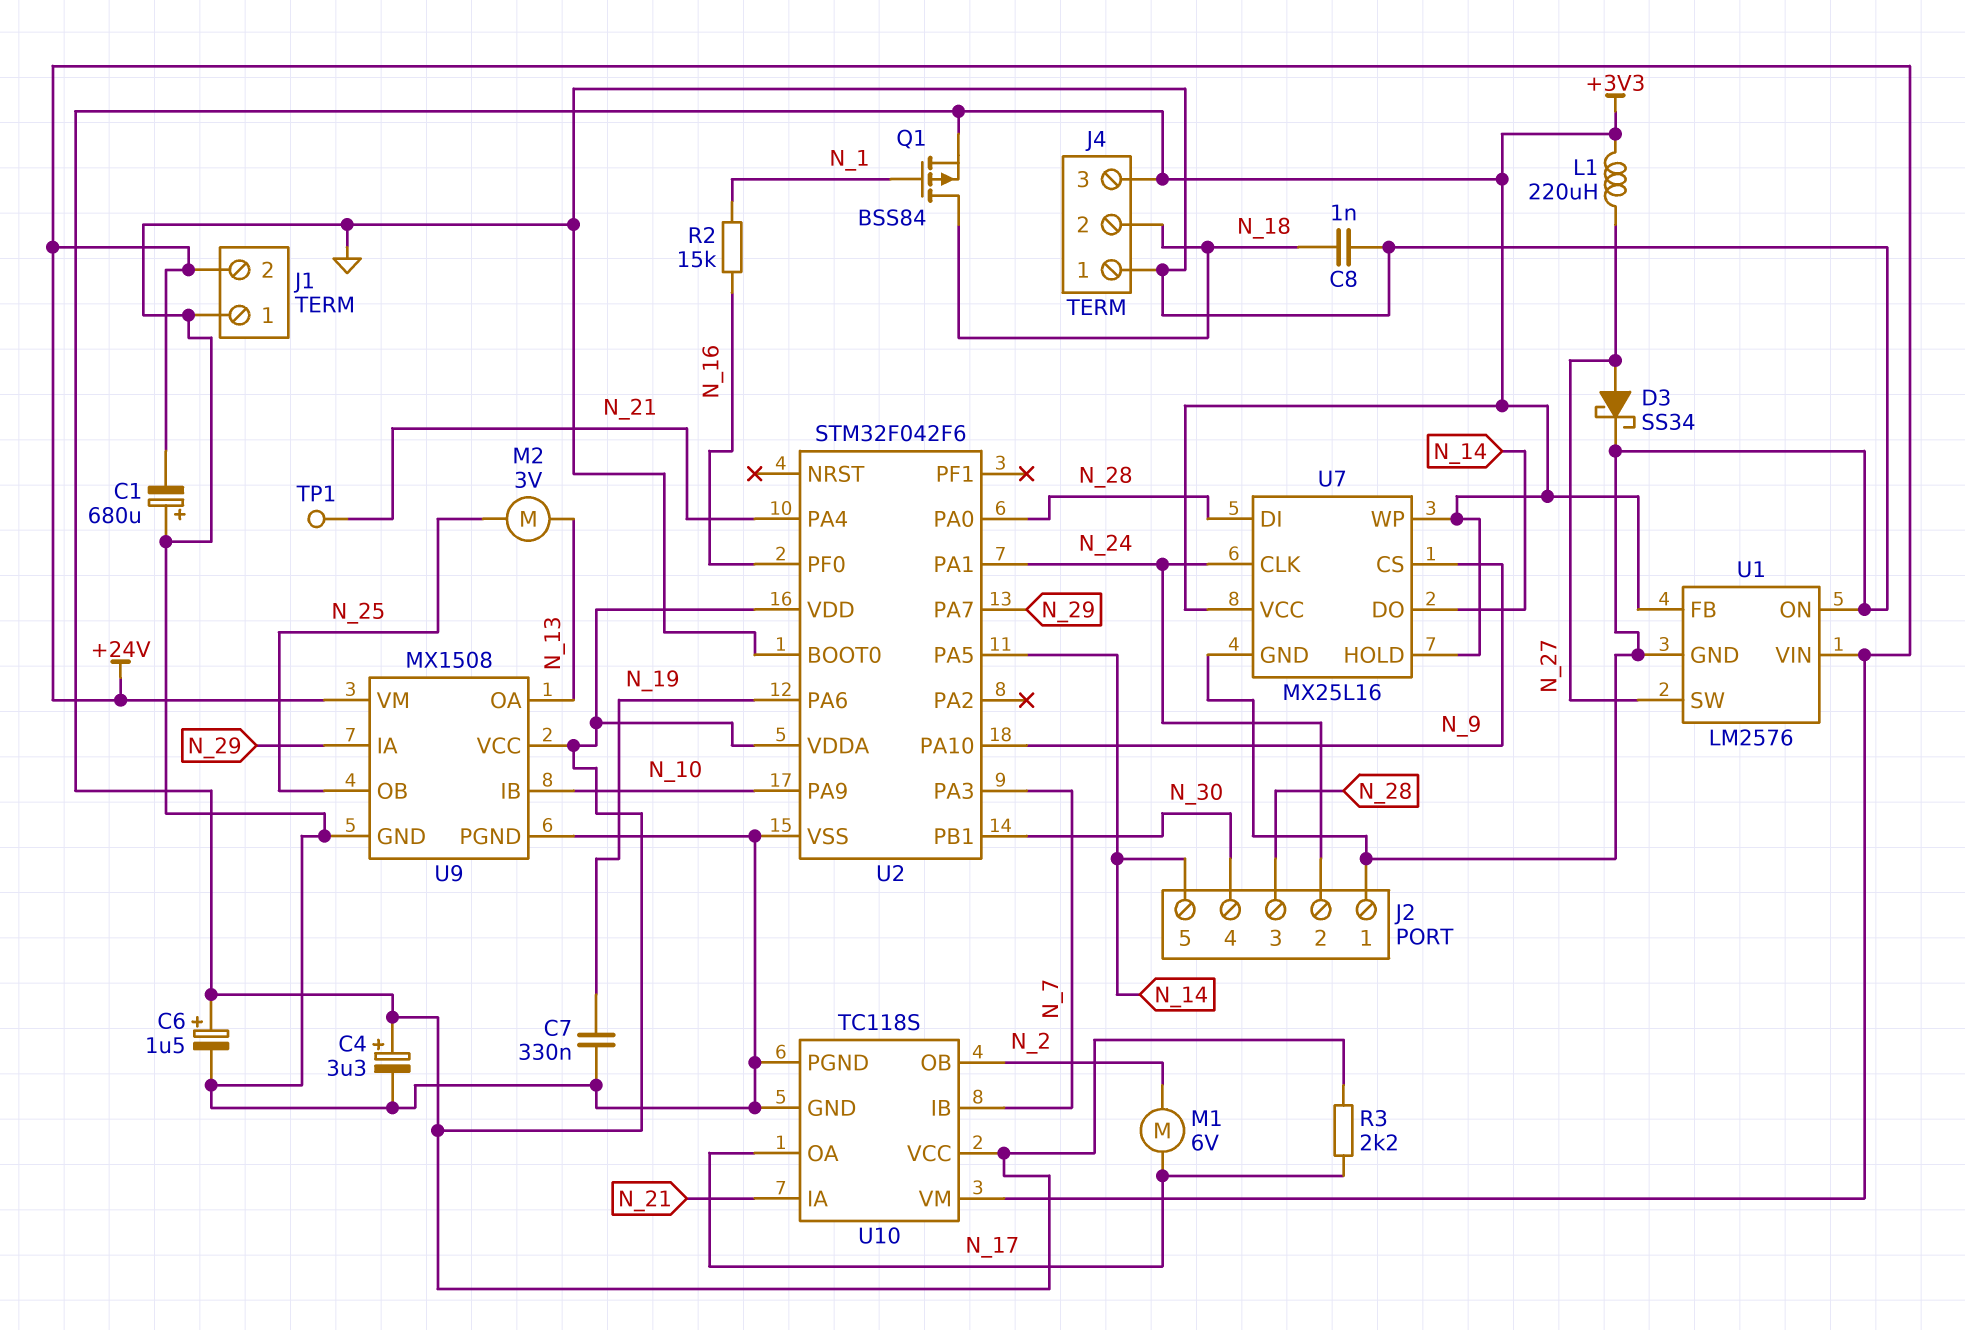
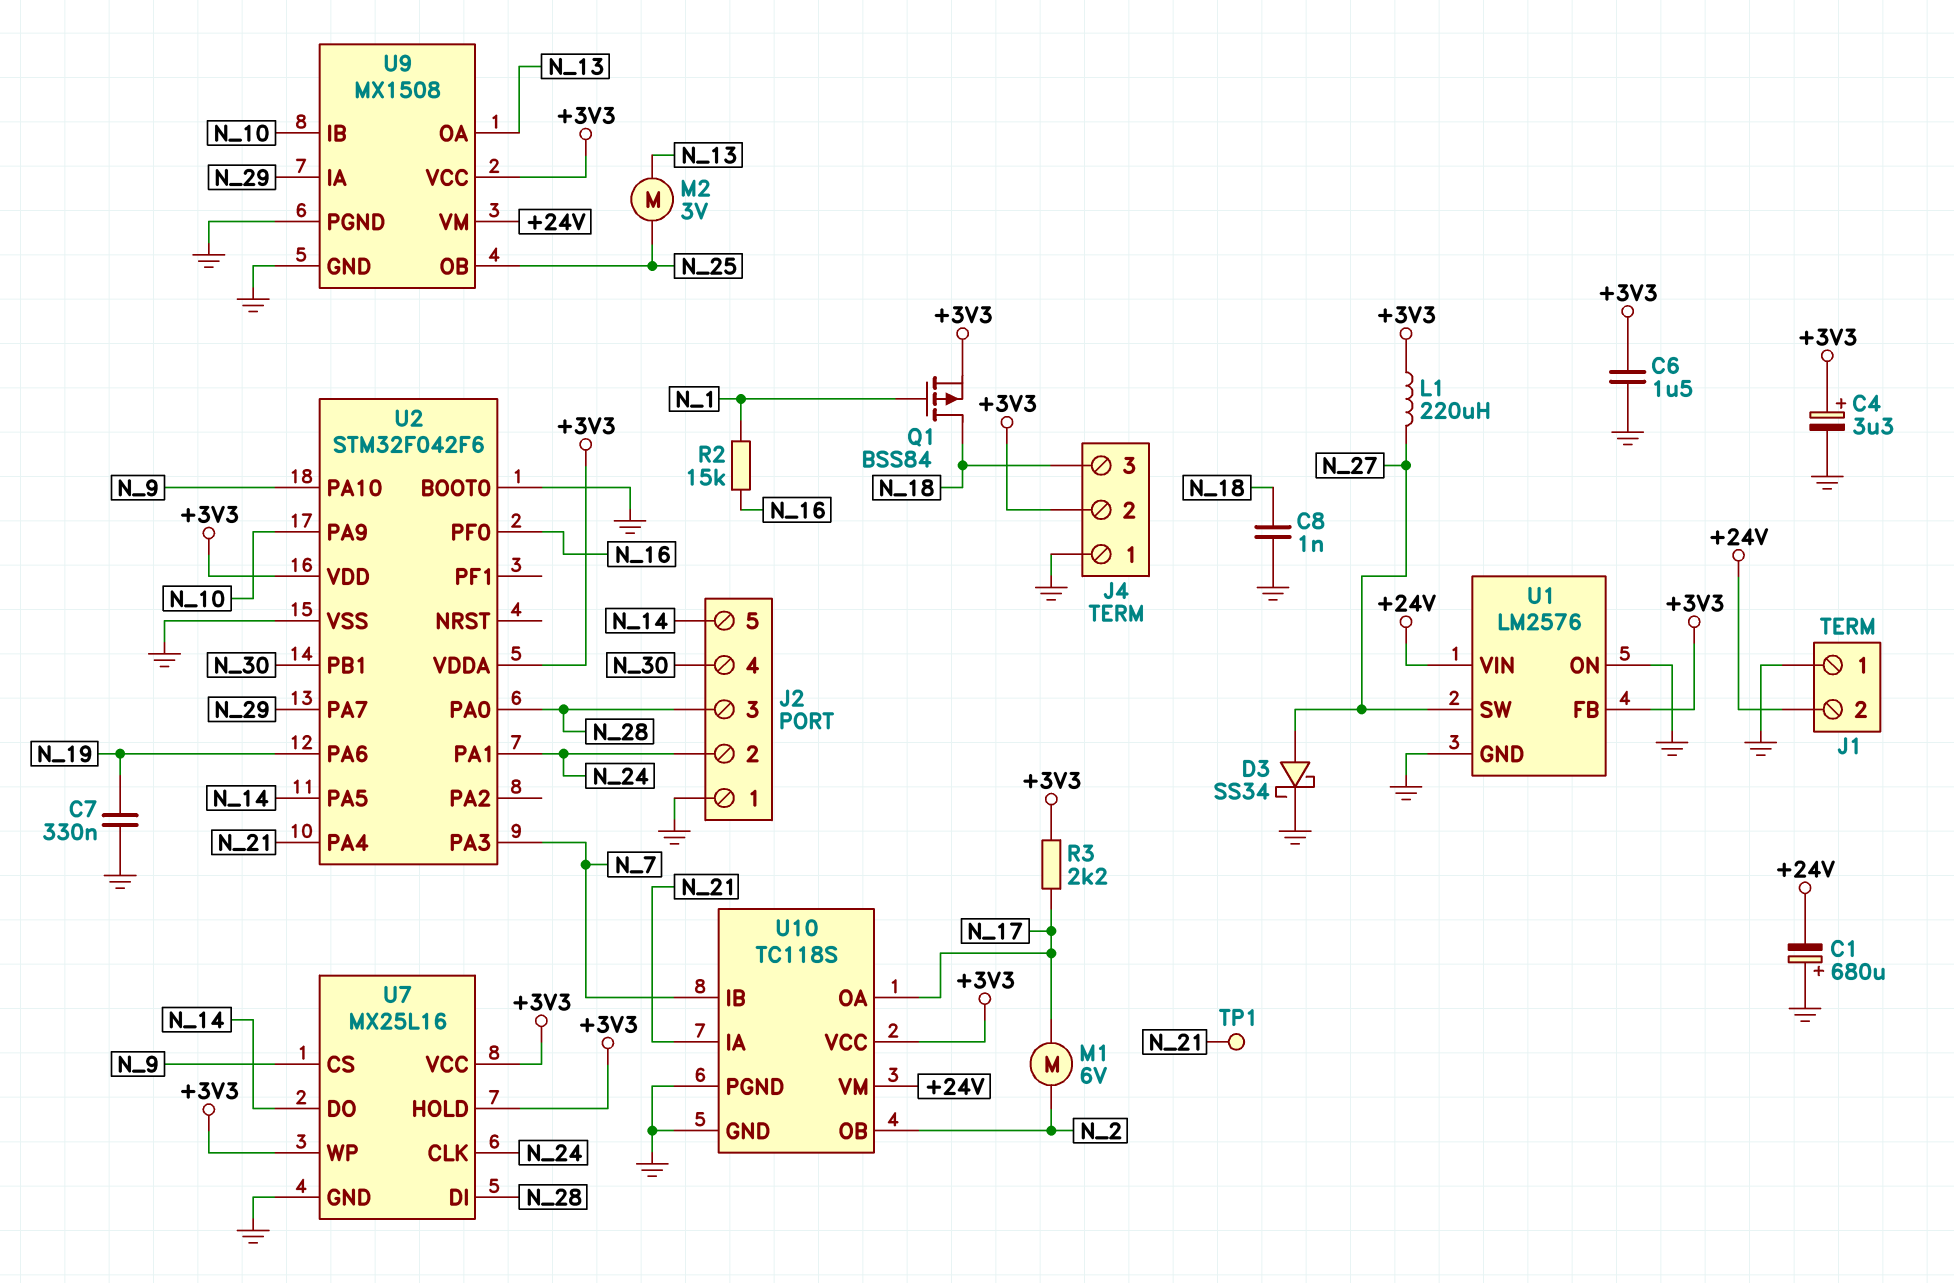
C6: 1.5uF (plus +3V3, minus GND) -> 1.5uF (+3V3, GND)
J4 pin 2: N_18 -> +3V3
J4 pin 3: +3V3 -> N_18

